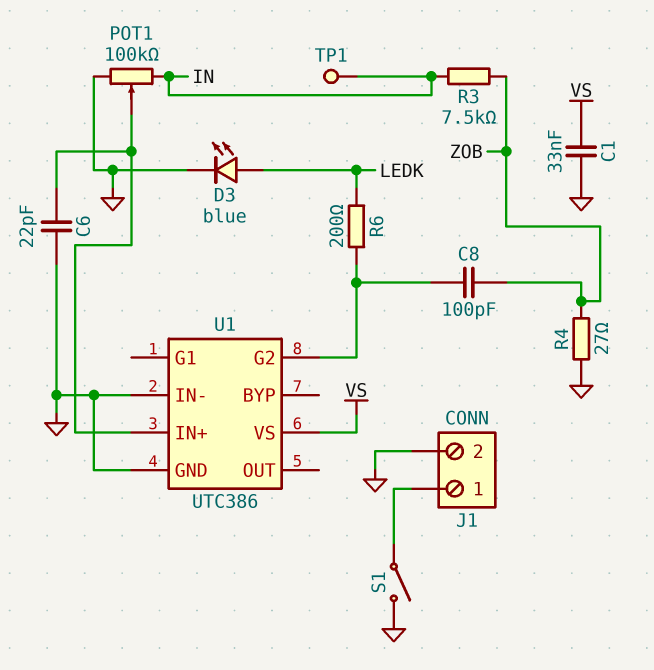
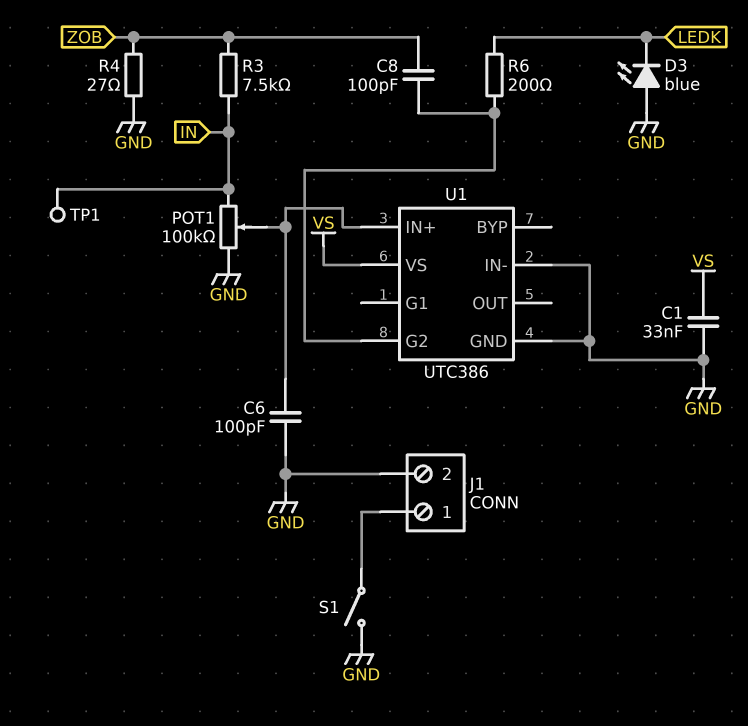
C6: 22pF (GND, U1/IN+) -> 100pF (GND, U1/IN+)
D3: LED blue (A LEDK, K GND) -> LED blue (A GND, K LEDK)

